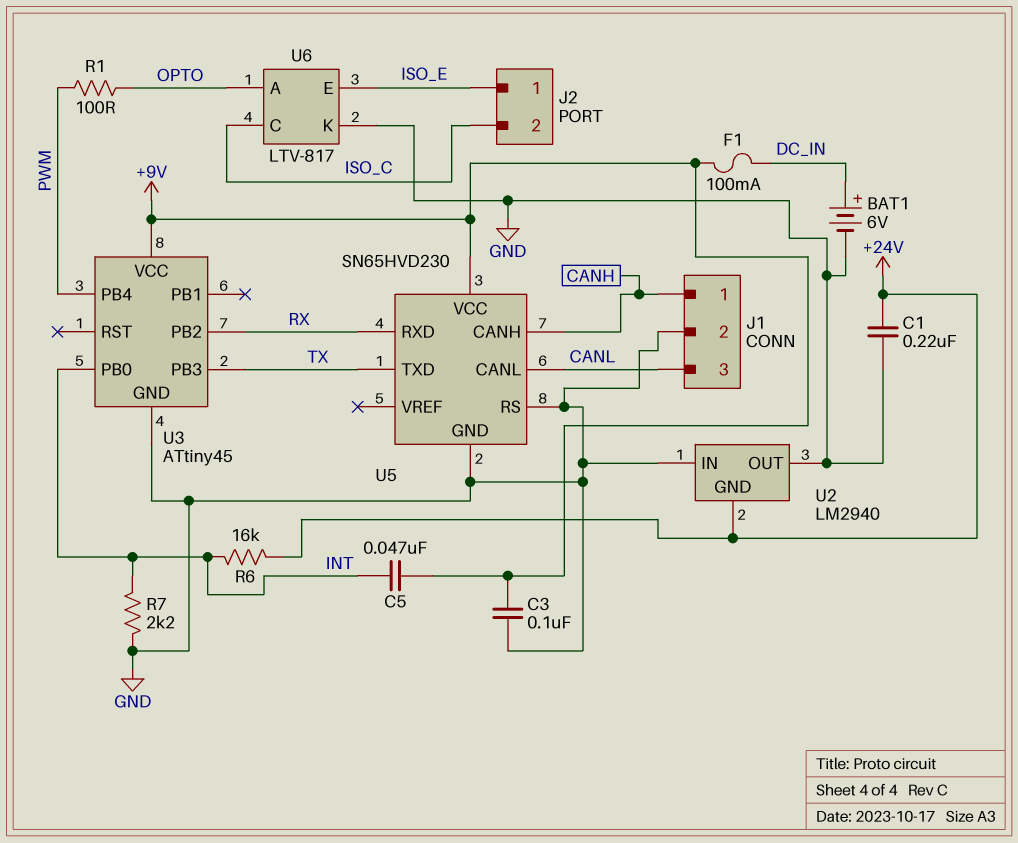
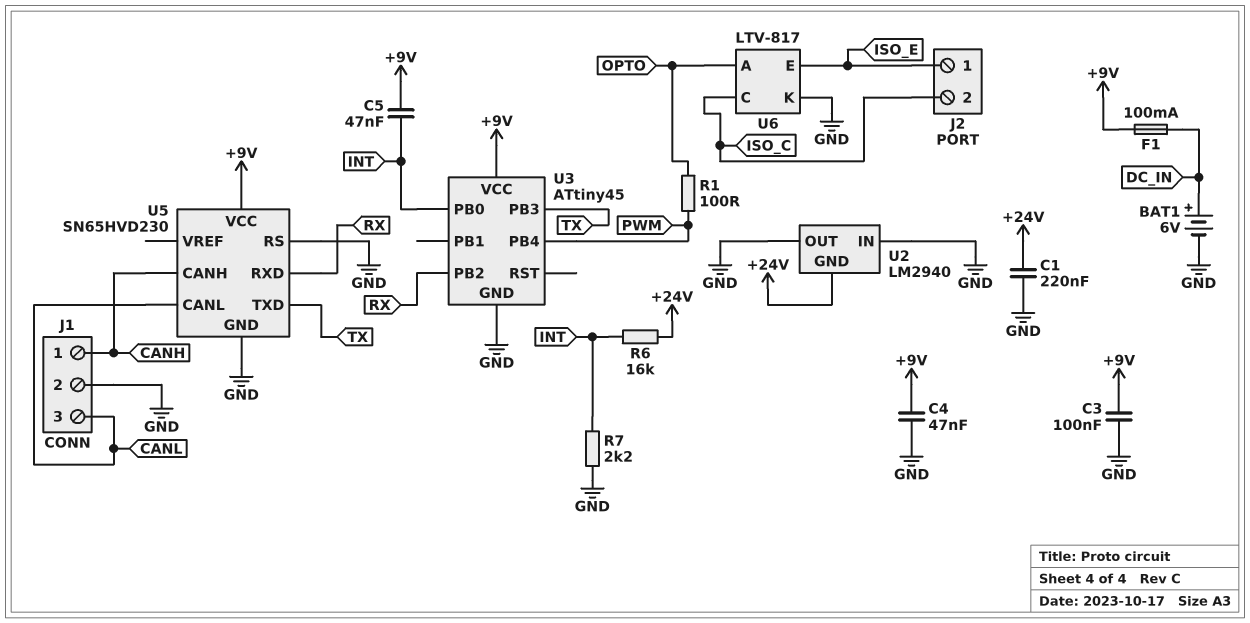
C4: none -> 47nF (+9V, GND)

